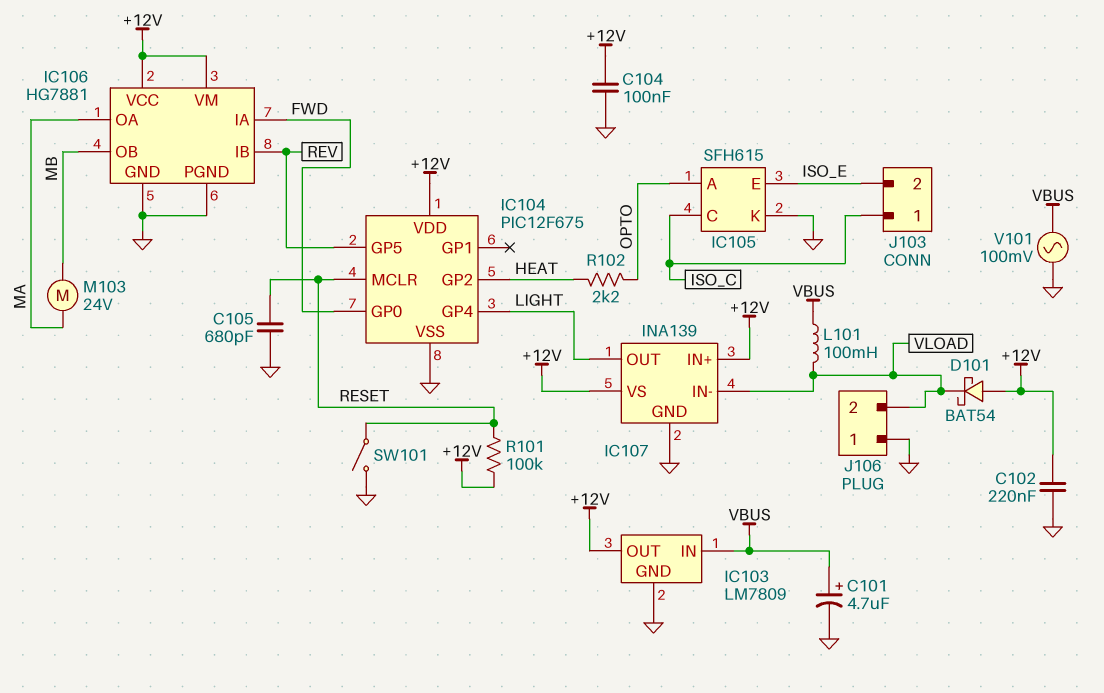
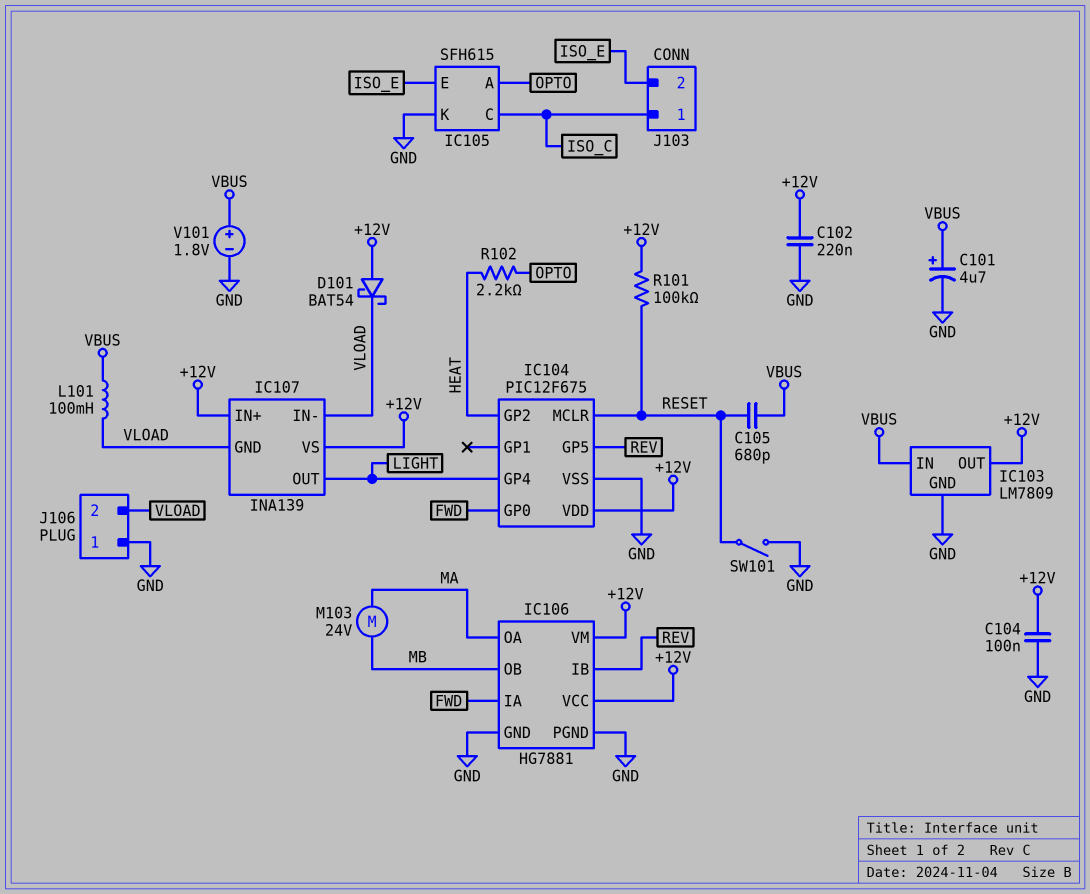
C105: 680pF (GND, RESET) -> 680pF (RESET, VBUS)
IC107 pin GND: GND -> VLOAD
V101: AC 100mV (GND, VBUS) -> 1.8V (plus VBUS, minus GND)

